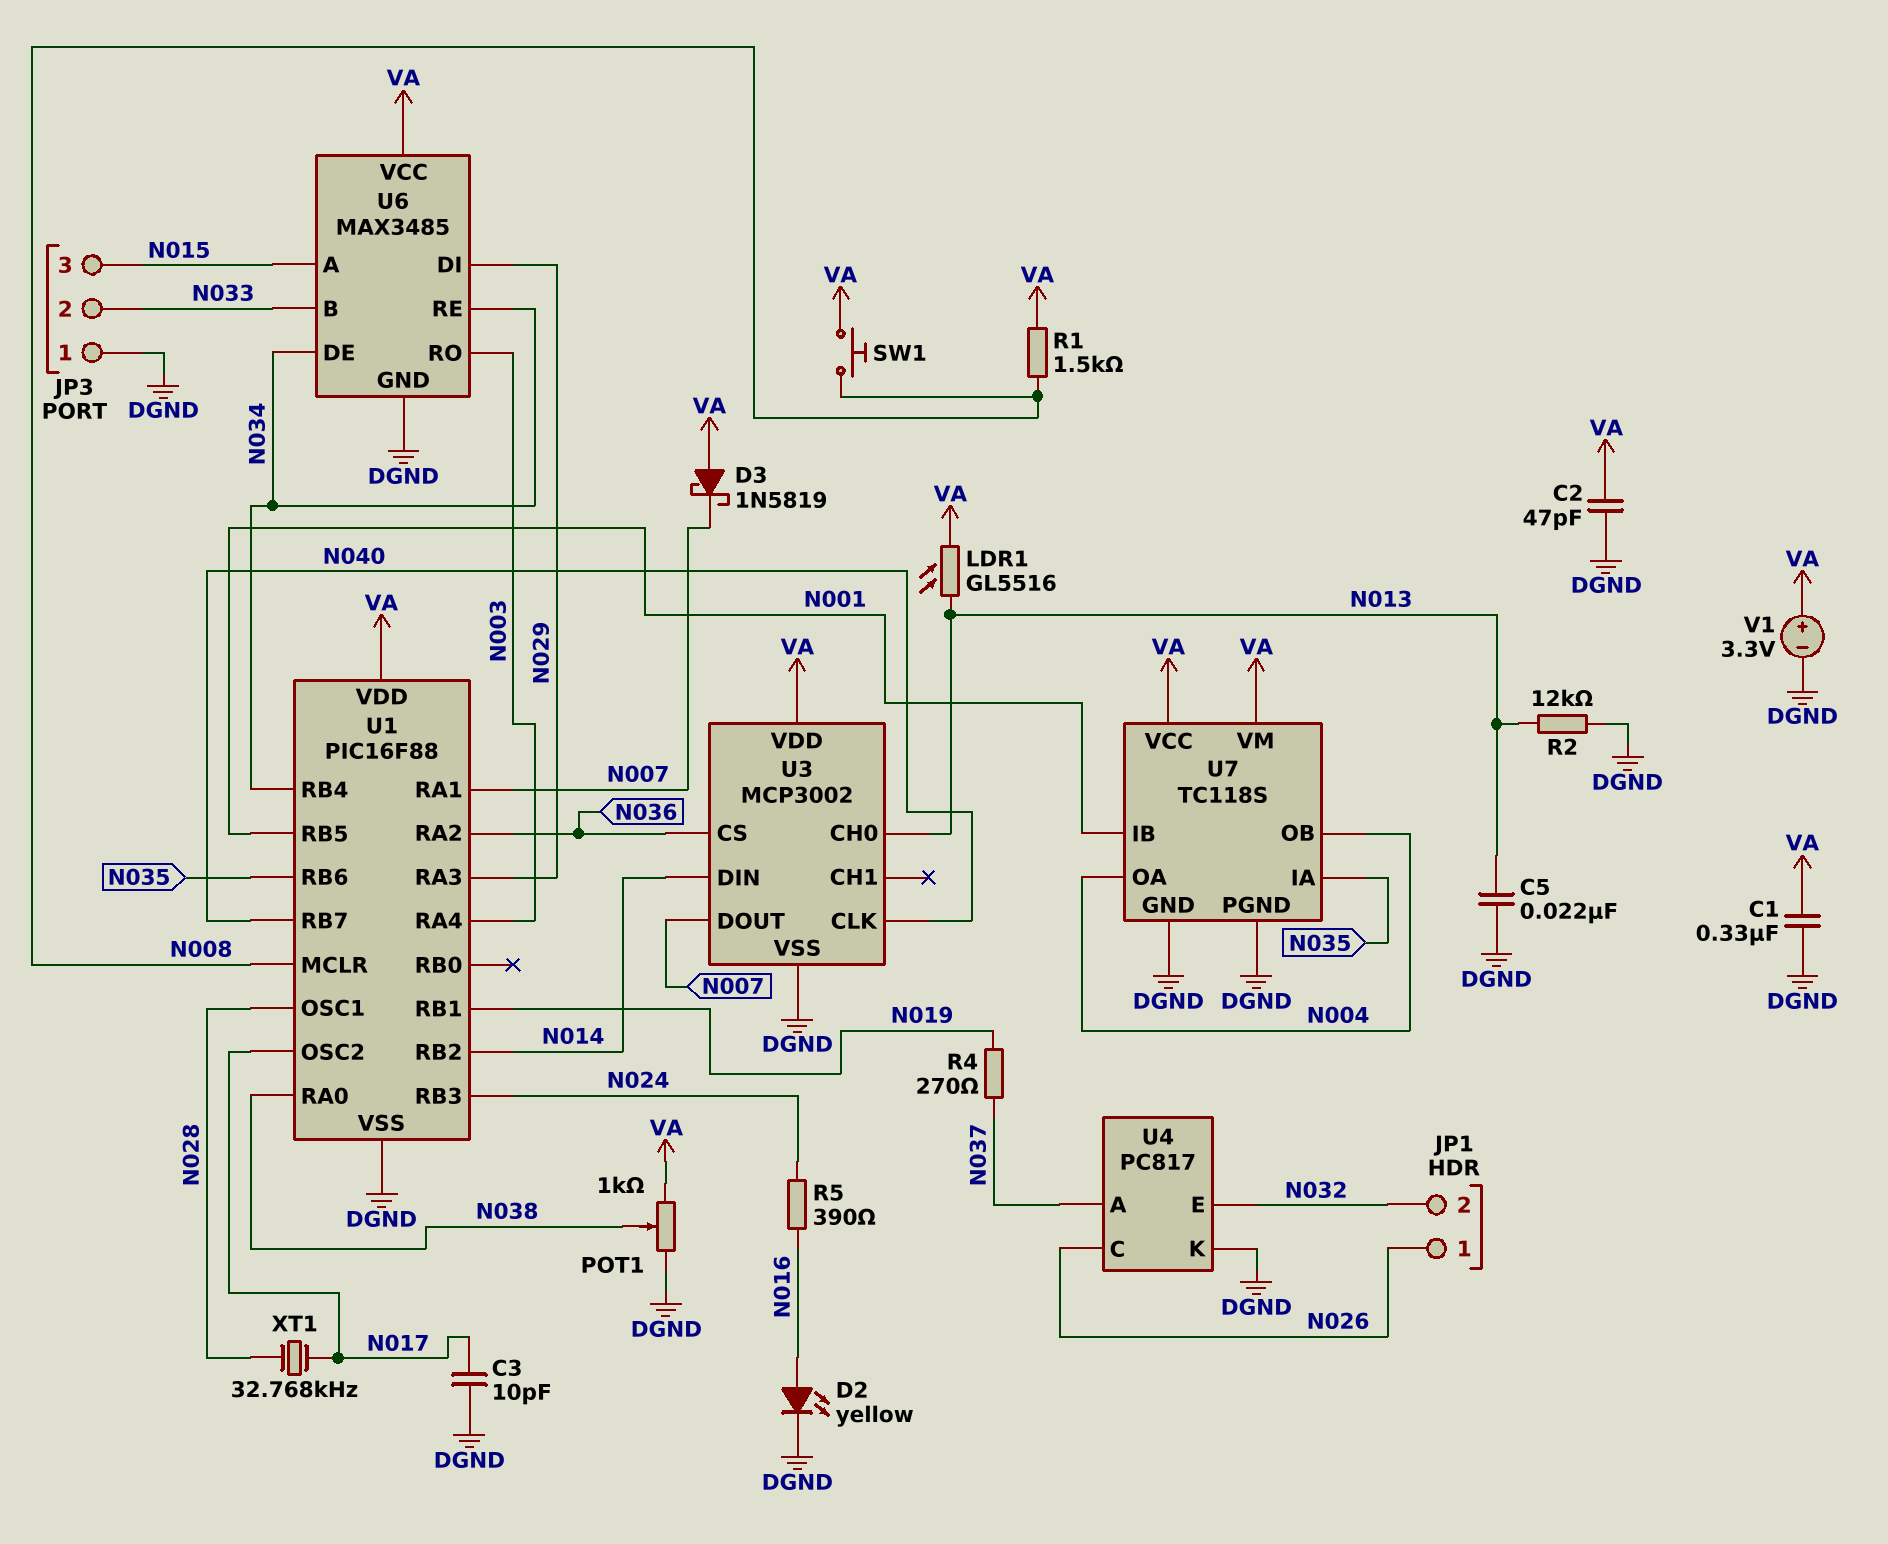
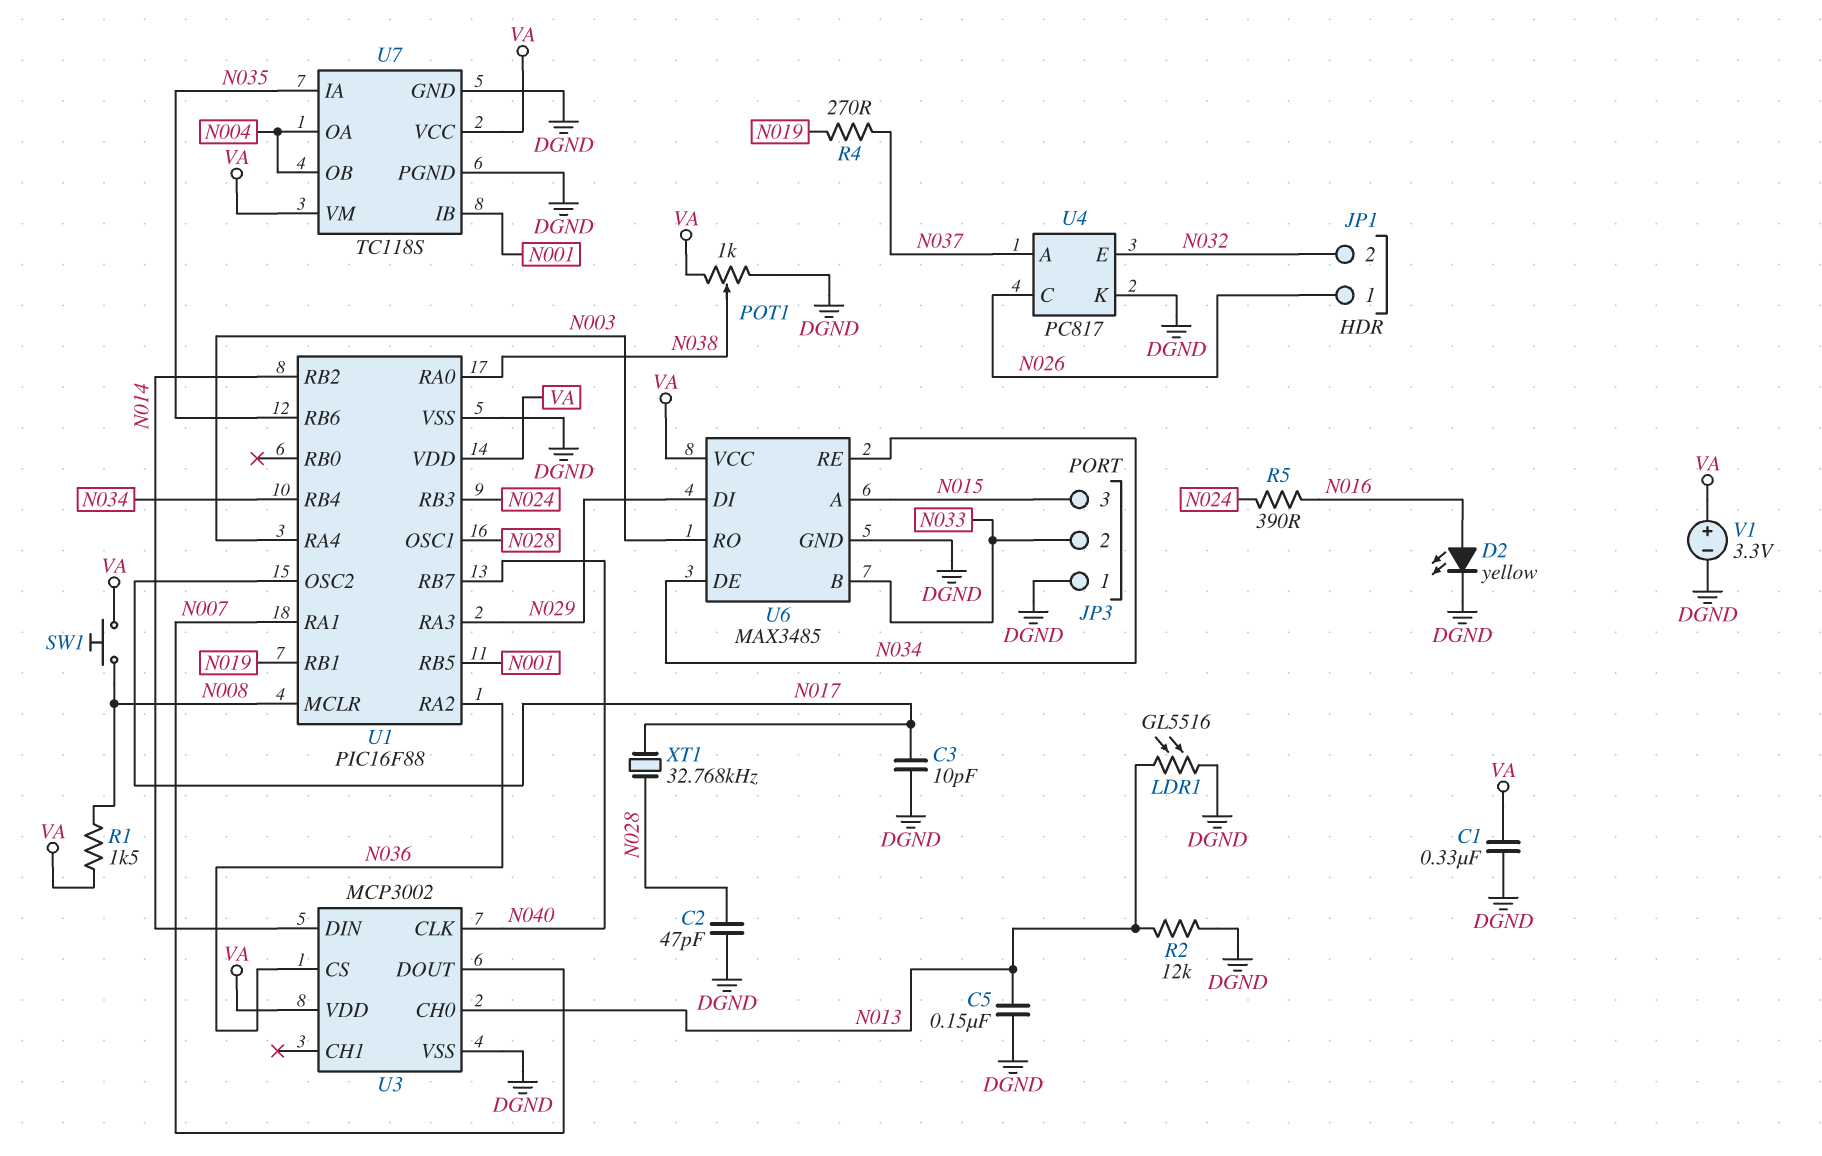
C2: 47pF (DGND, VA) -> 47pF (DGND, N028)
C5: 22nF (DGND, N013) -> 150nF (DGND, N013)
D3: schottky 1N5819 (A VA, K N007) -> none
LDR1: GL5516 (N013, VA) -> GL5516 (DGND, N013)

